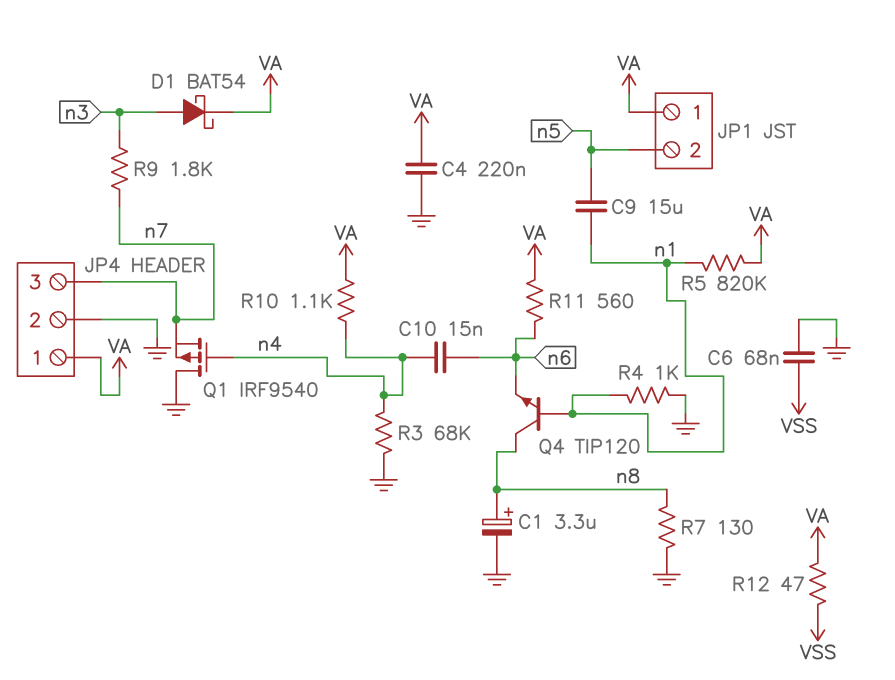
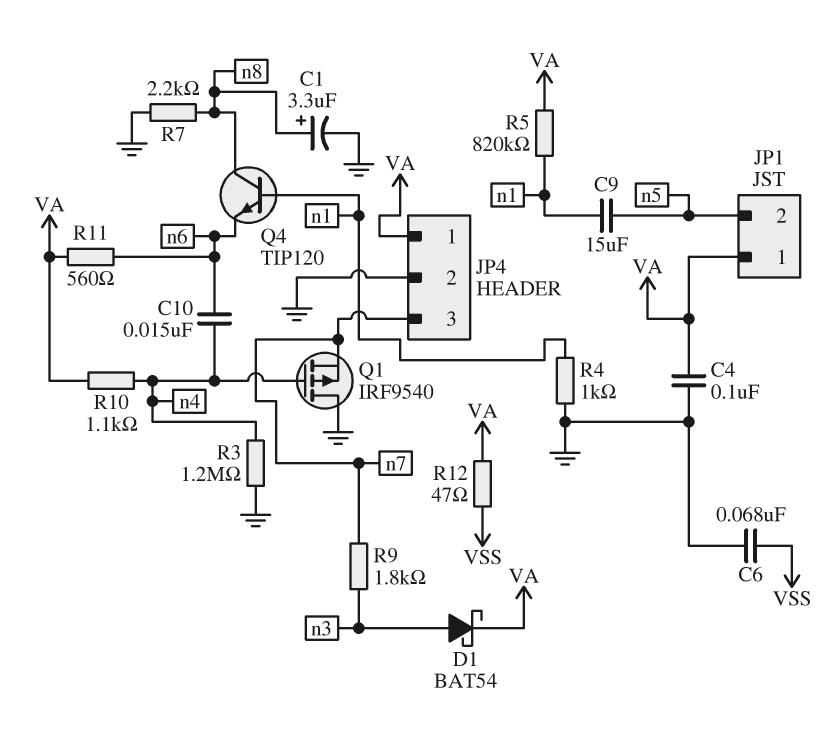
C4: 220nF (GND, VA) -> 100nF (GND, VA)
R3: 68k (GND, n4) -> 1.2M (GND, n4)
R7: 130 (GND, n8) -> 2.2k (GND, n8)

